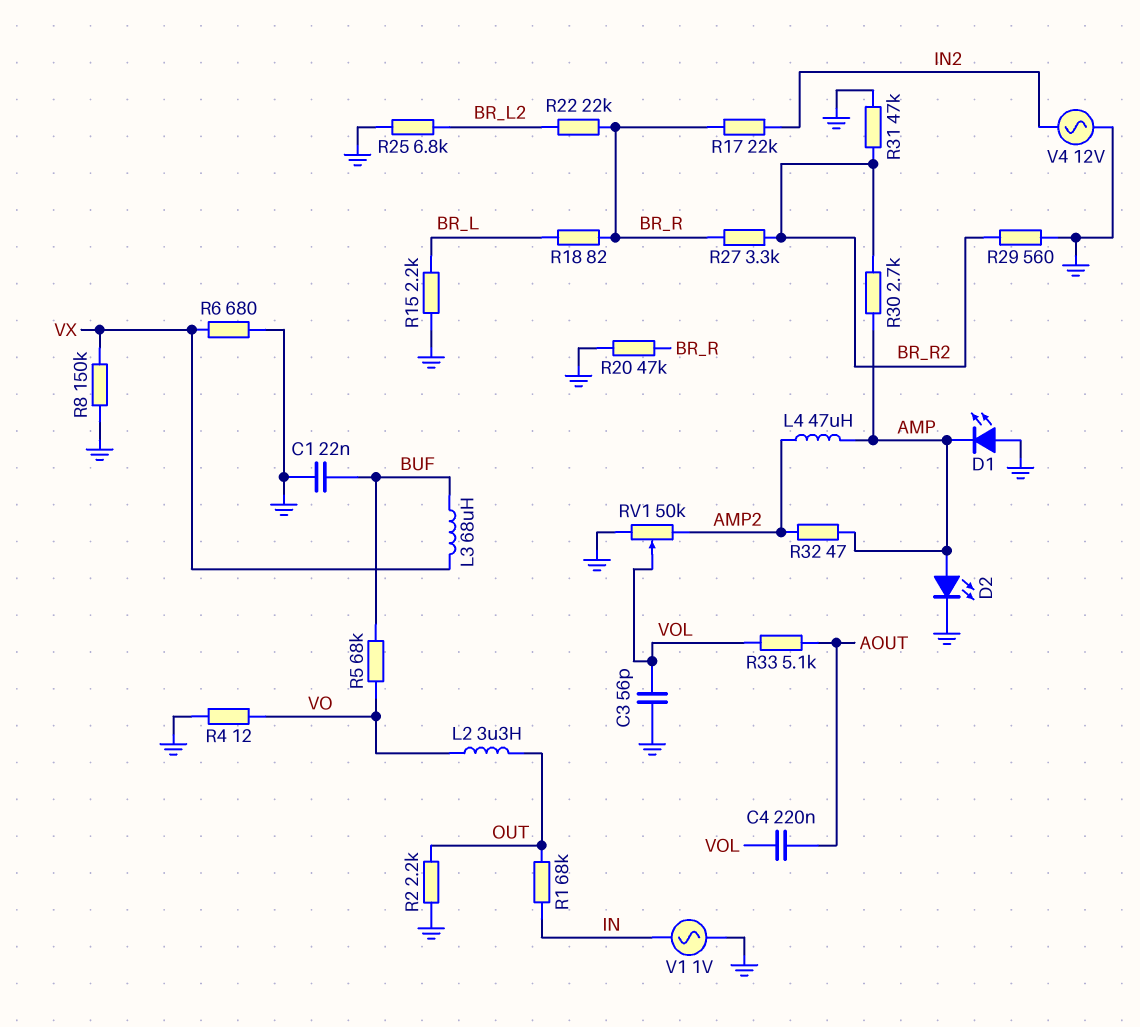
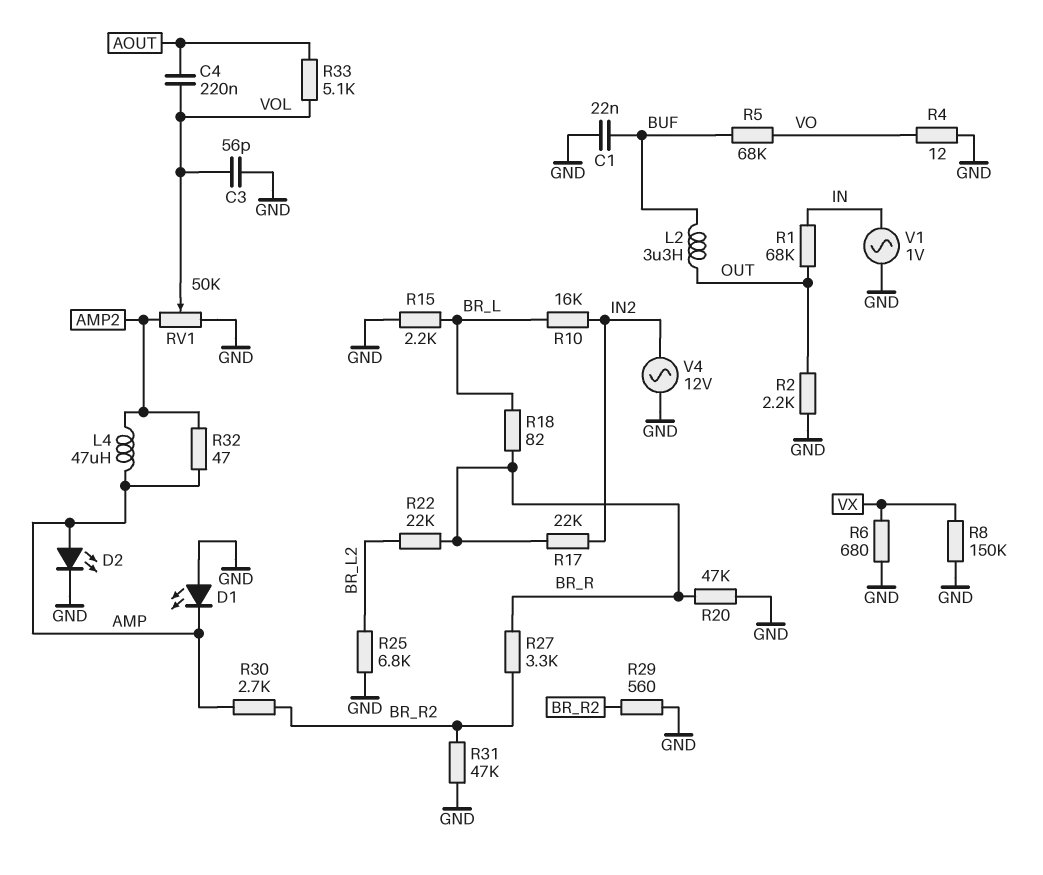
L2: 3.3uH (OUT, VO) -> 3.3uH (BUF, OUT)
L3: 68uH (BUF, VX) -> none
R10: none -> 16k (BR_L, IN2)

